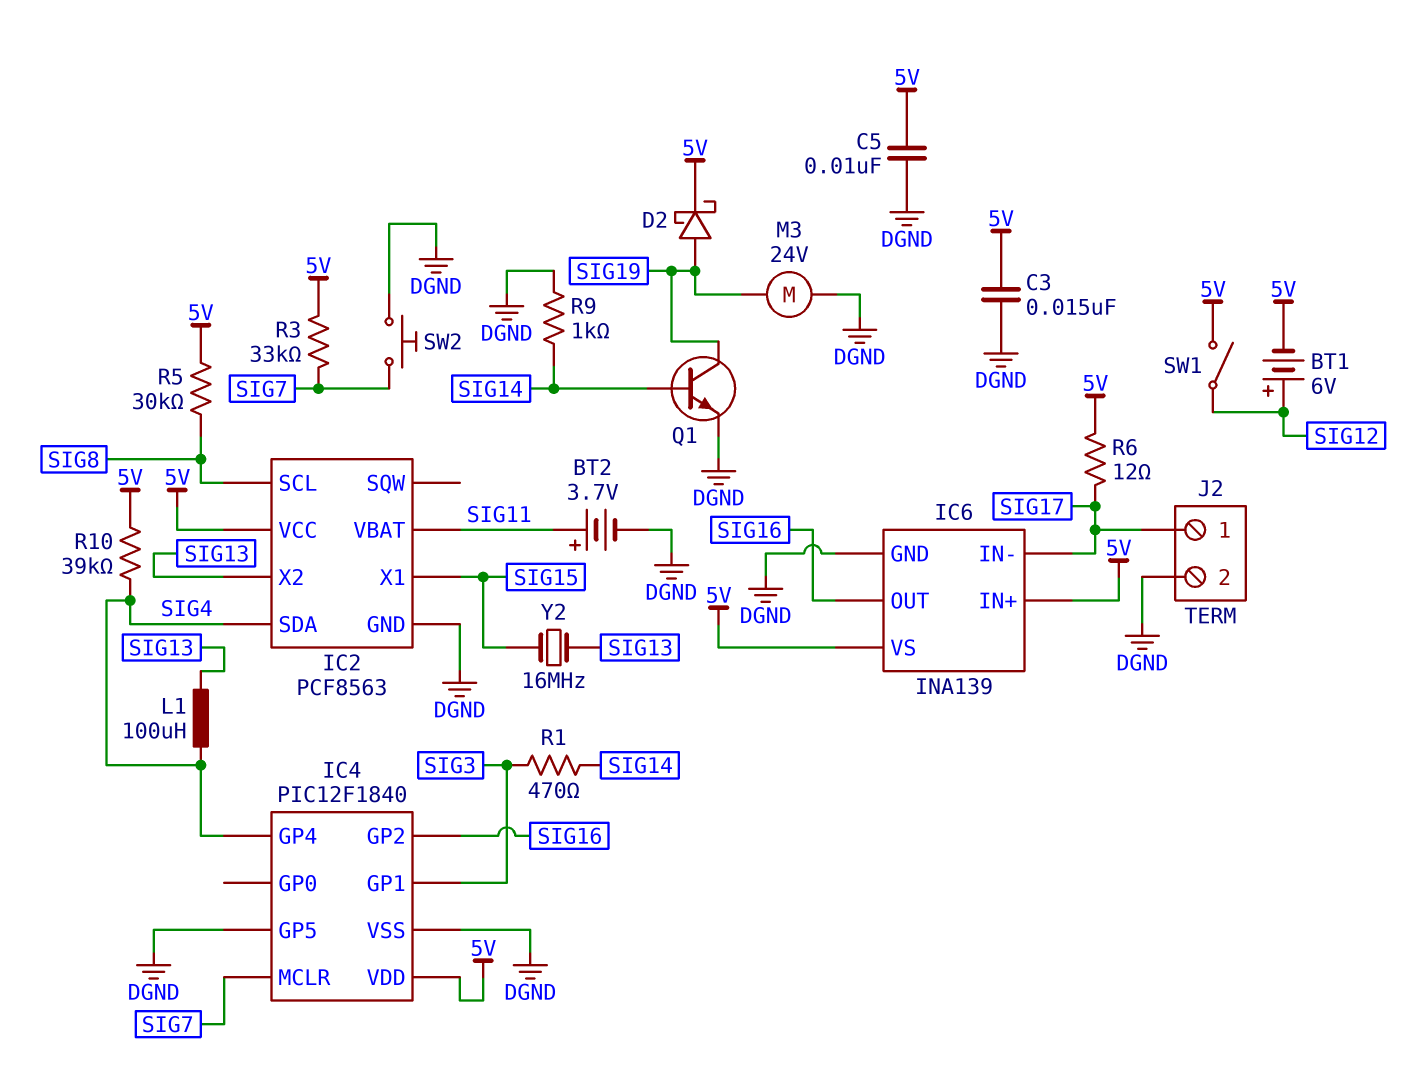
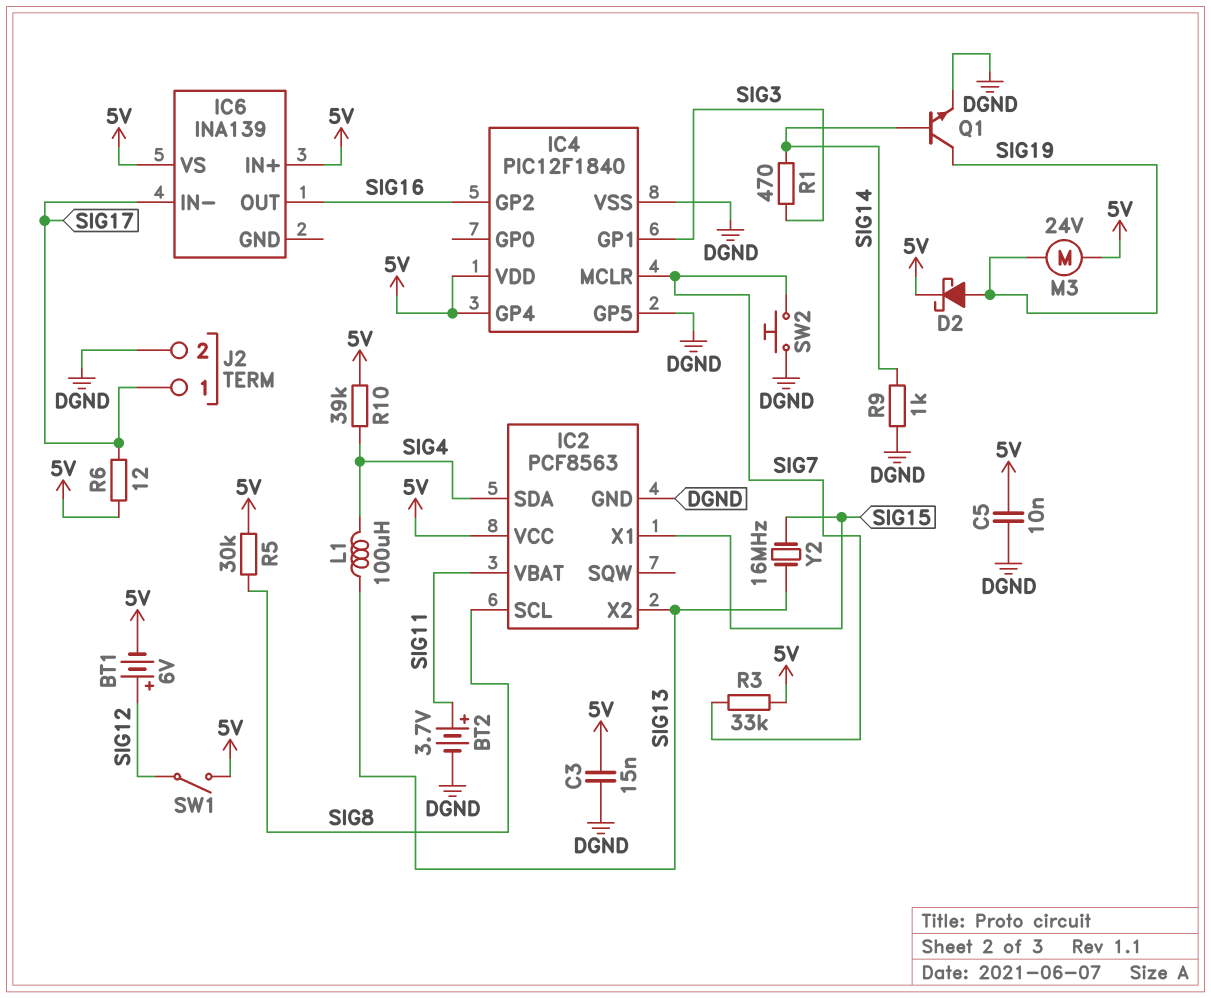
IC4 pin GP4: SIG4 -> 5V
IC6 pin GND: DGND -> none
M3: motor 24V (DGND, SIG19) -> motor 24V (5V, SIG19)

